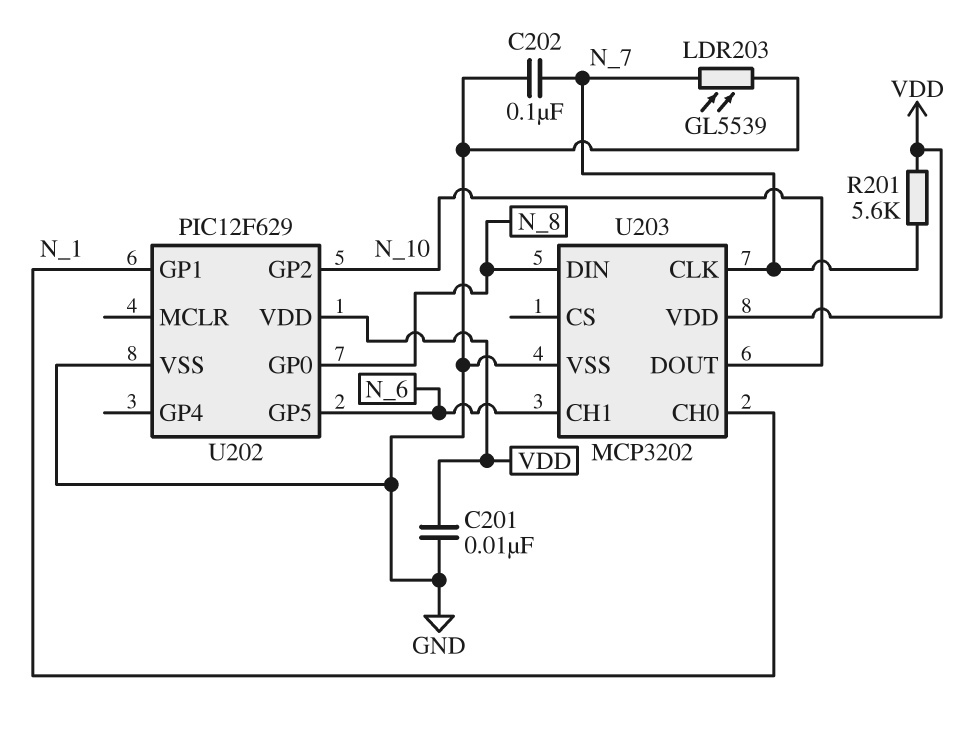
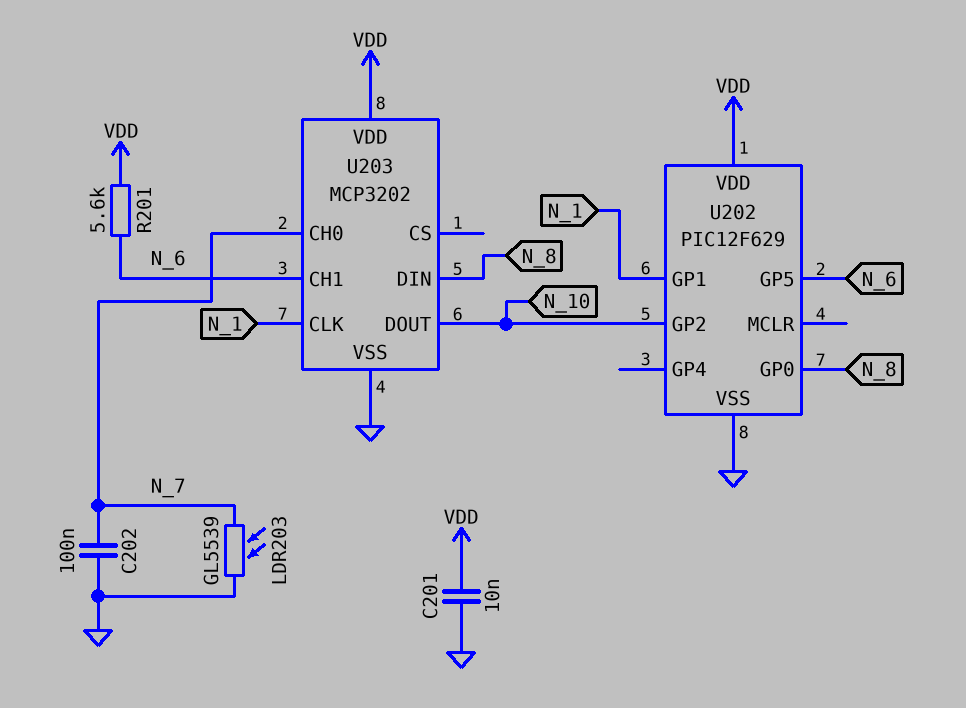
R201: 5.6k (N_7, VDD) -> 5.6k (N_6, VDD)
U203 pin CH0: N_1 -> N_7
U203 pin CLK: N_7 -> N_1

